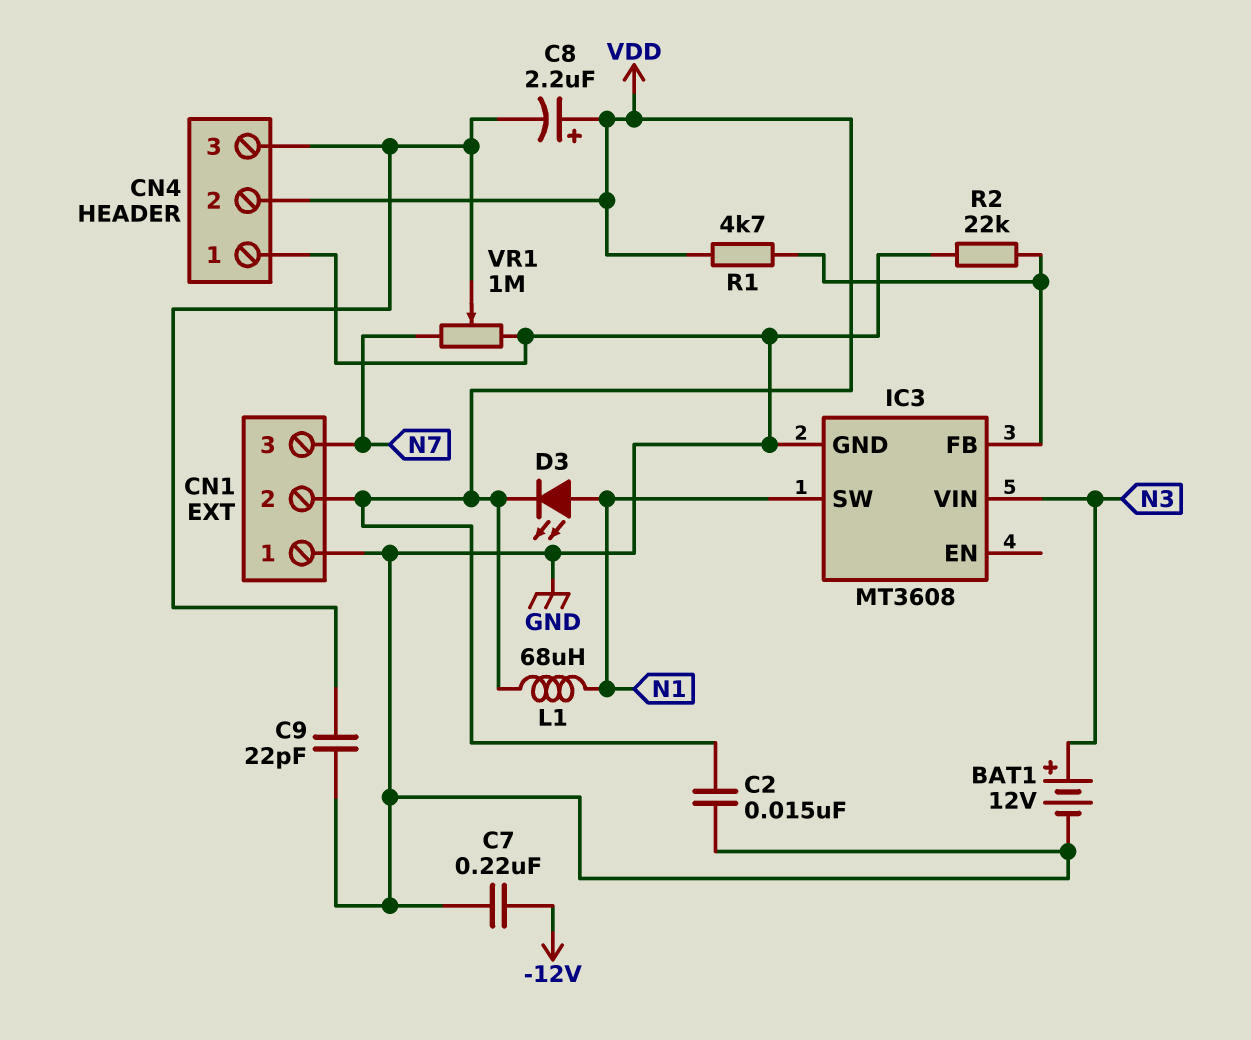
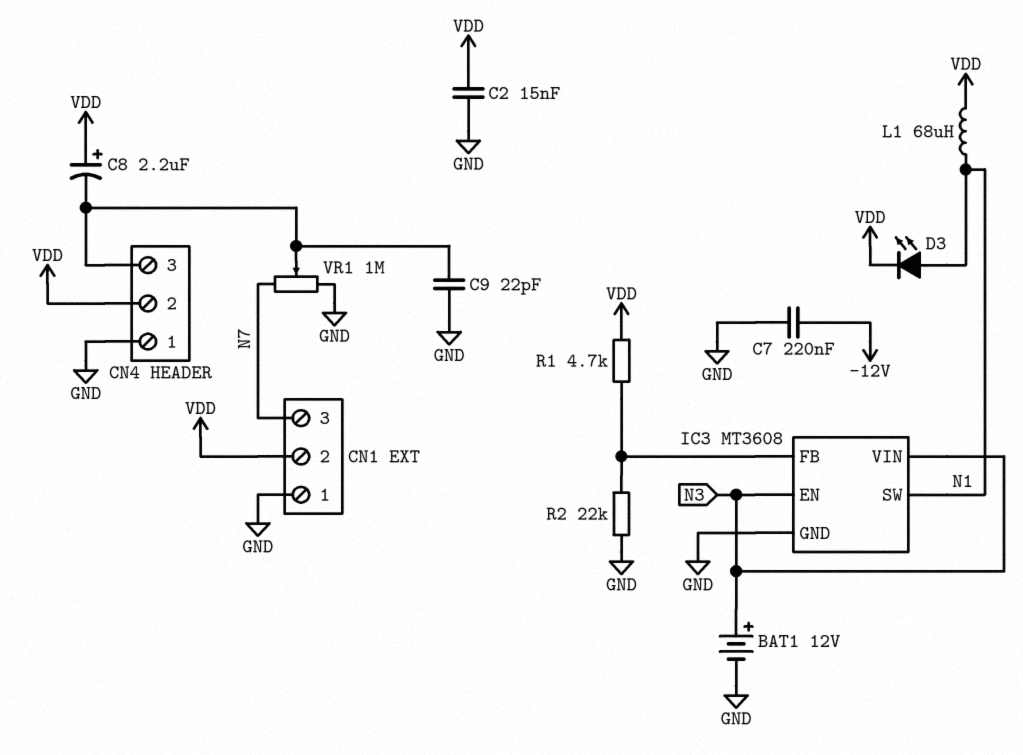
IC3 pin EN: none -> N3

